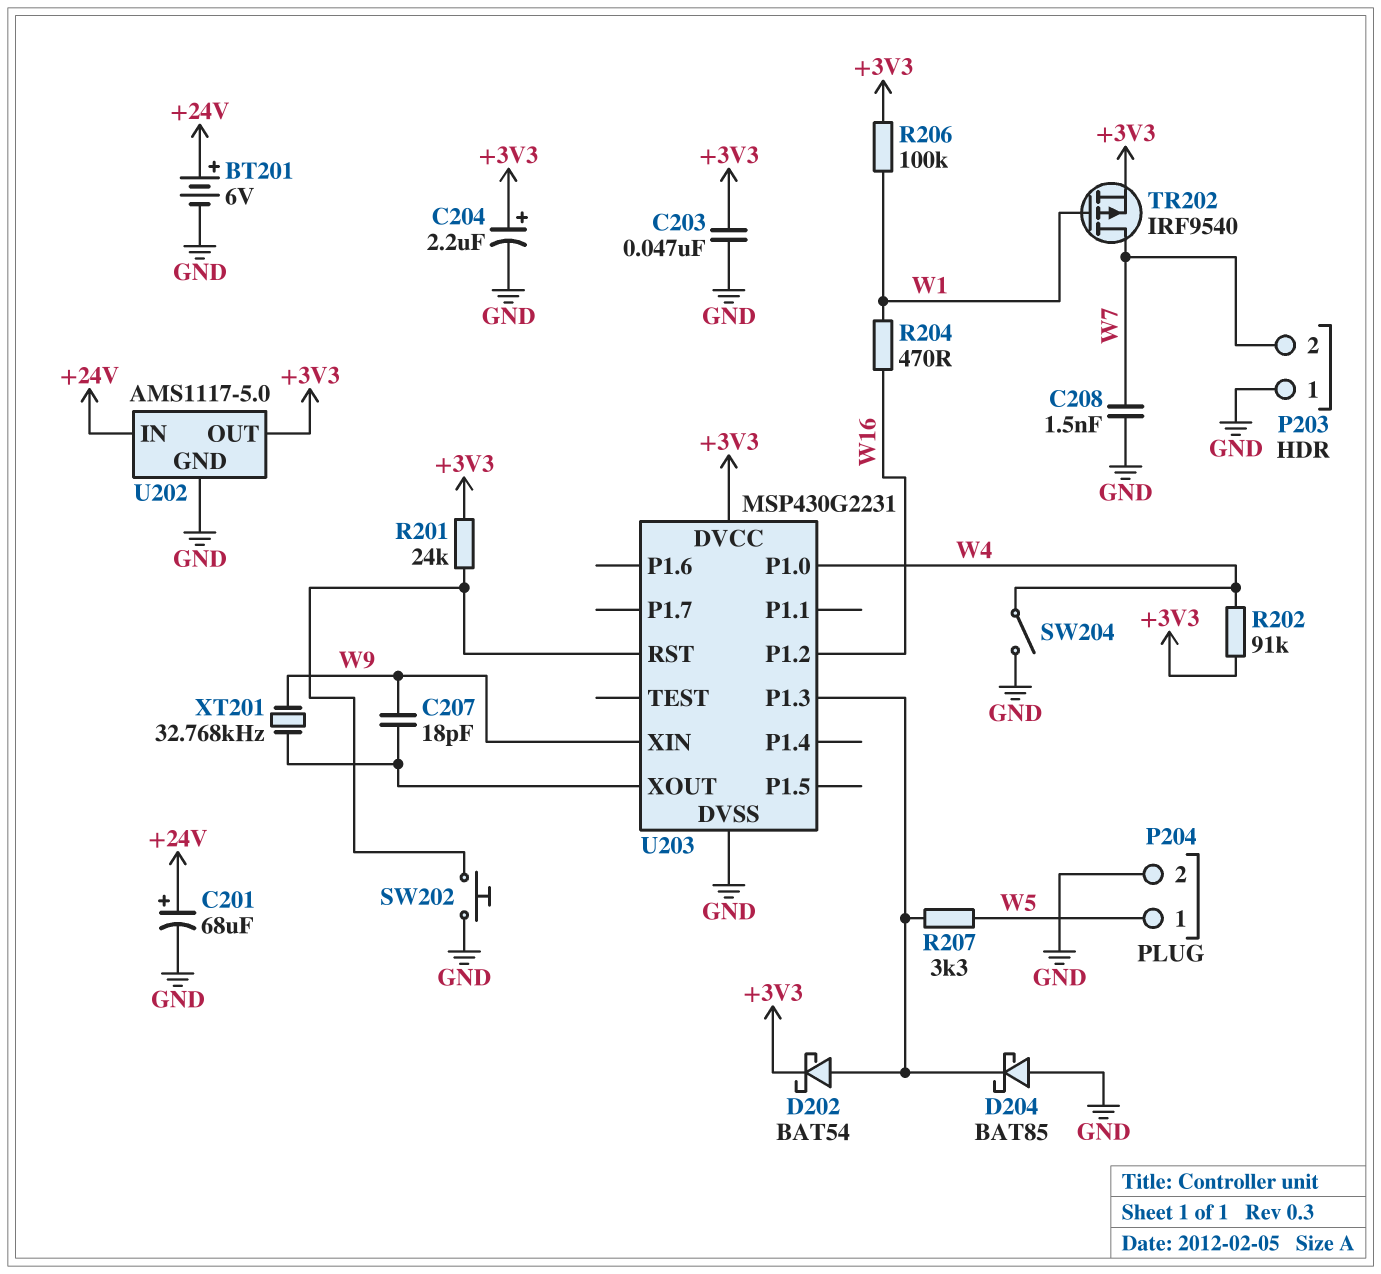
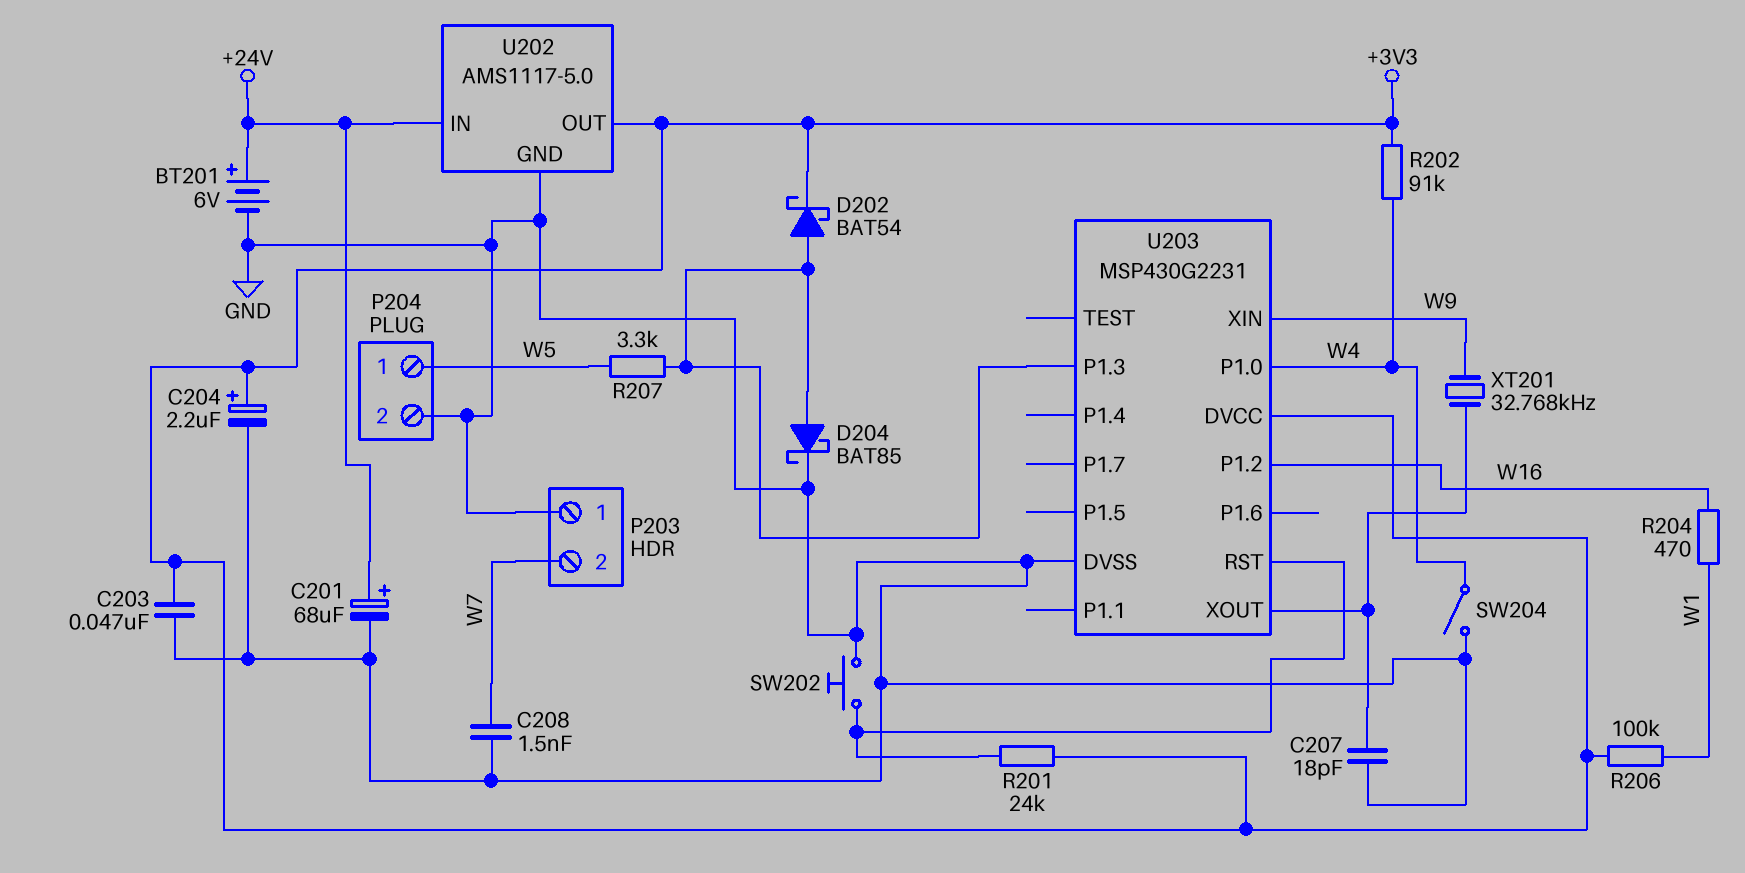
C207: 18pF (U203/XOUT, W9) -> 18pF (GND, U203/XOUT)
D204: schottky BAT85 (A GND, K U203/P1.3) -> schottky BAT85 (A U203/P1.3, K GND)
TR202: PMOS IRF9540 (G W1, D W7, S +3V3) -> none

